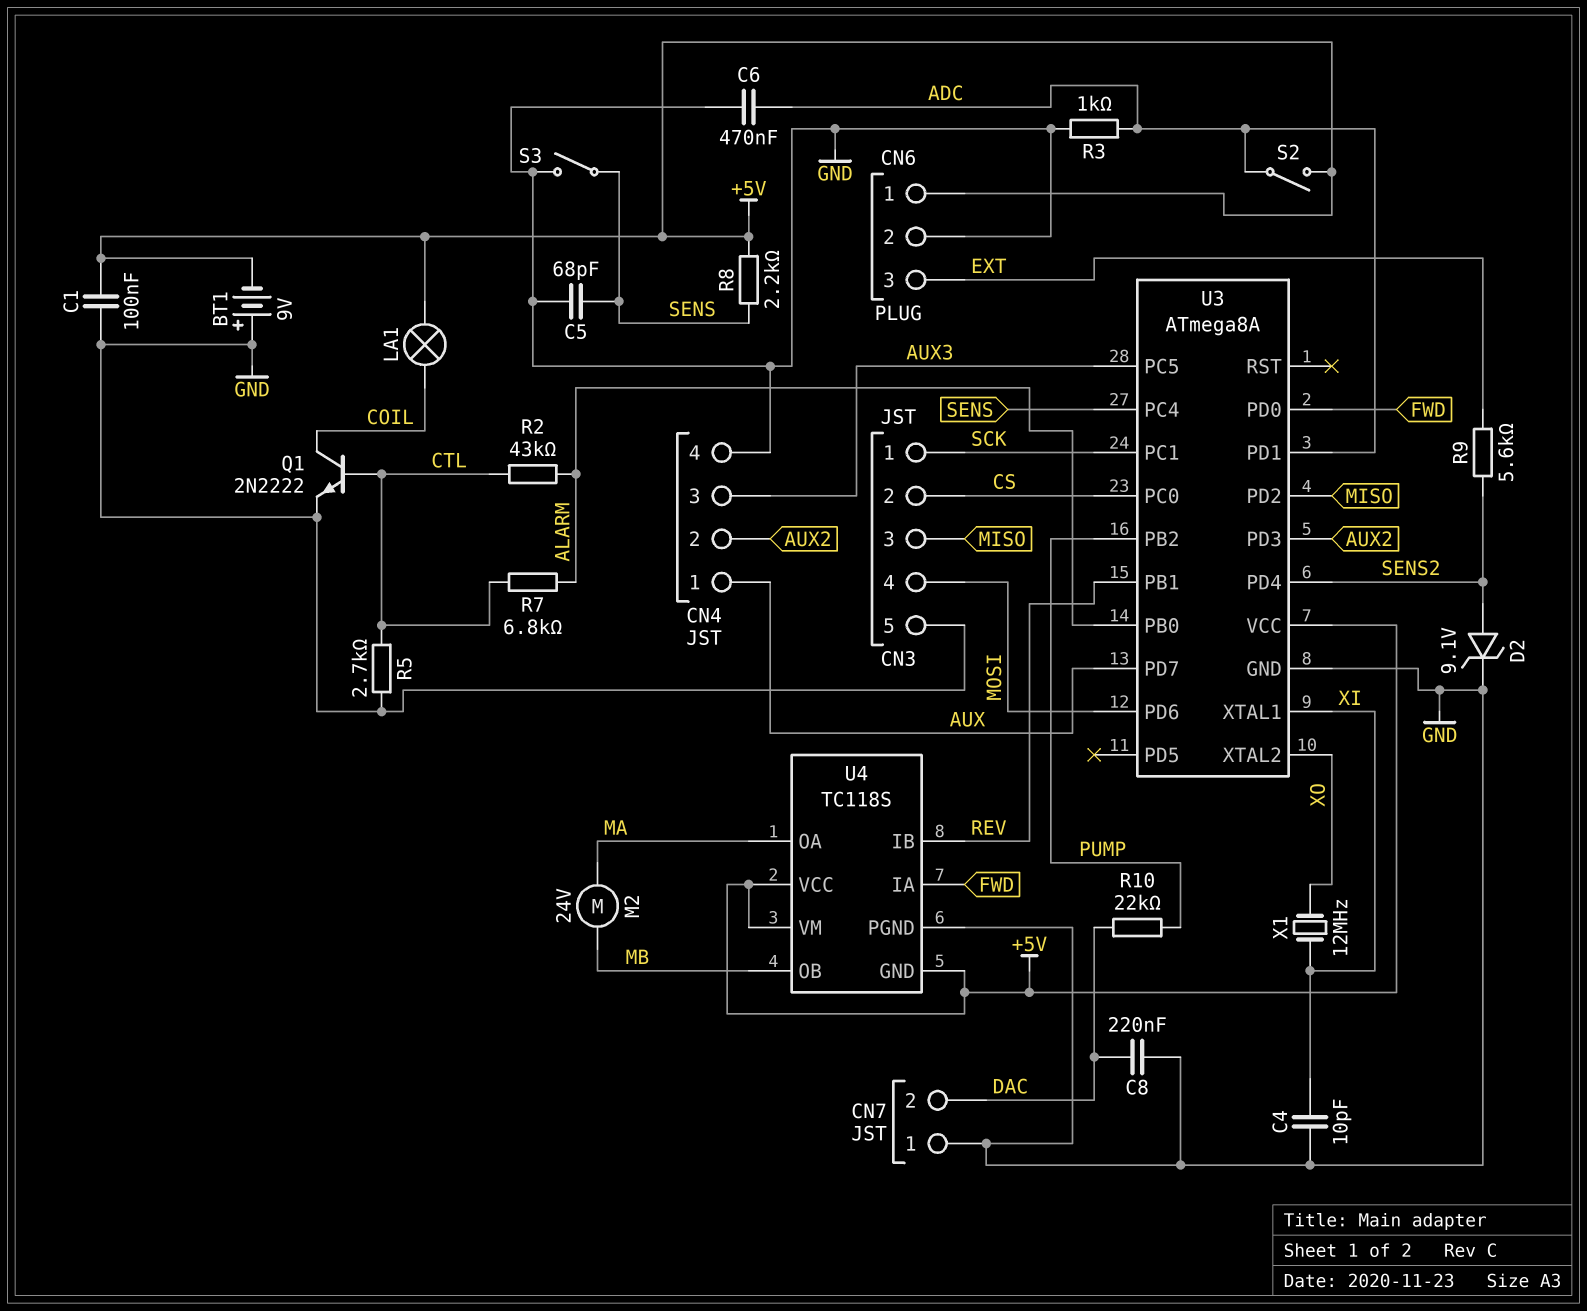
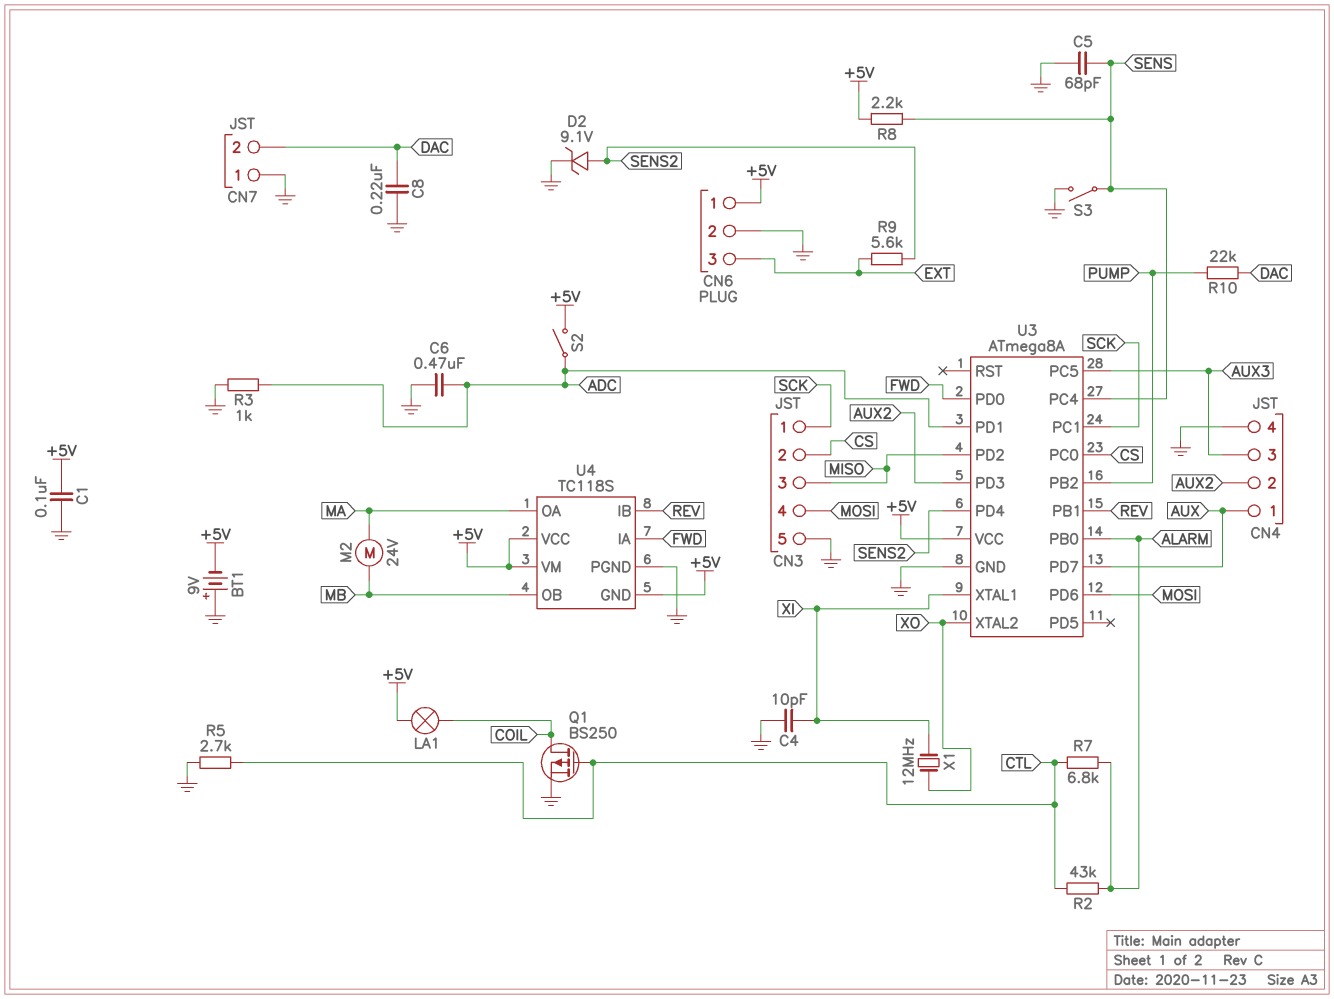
Q1: NPN 2N2222 (B CTL, C COIL, E GND) -> PMOS BS250 (G CTL, D COIL, S GND)

